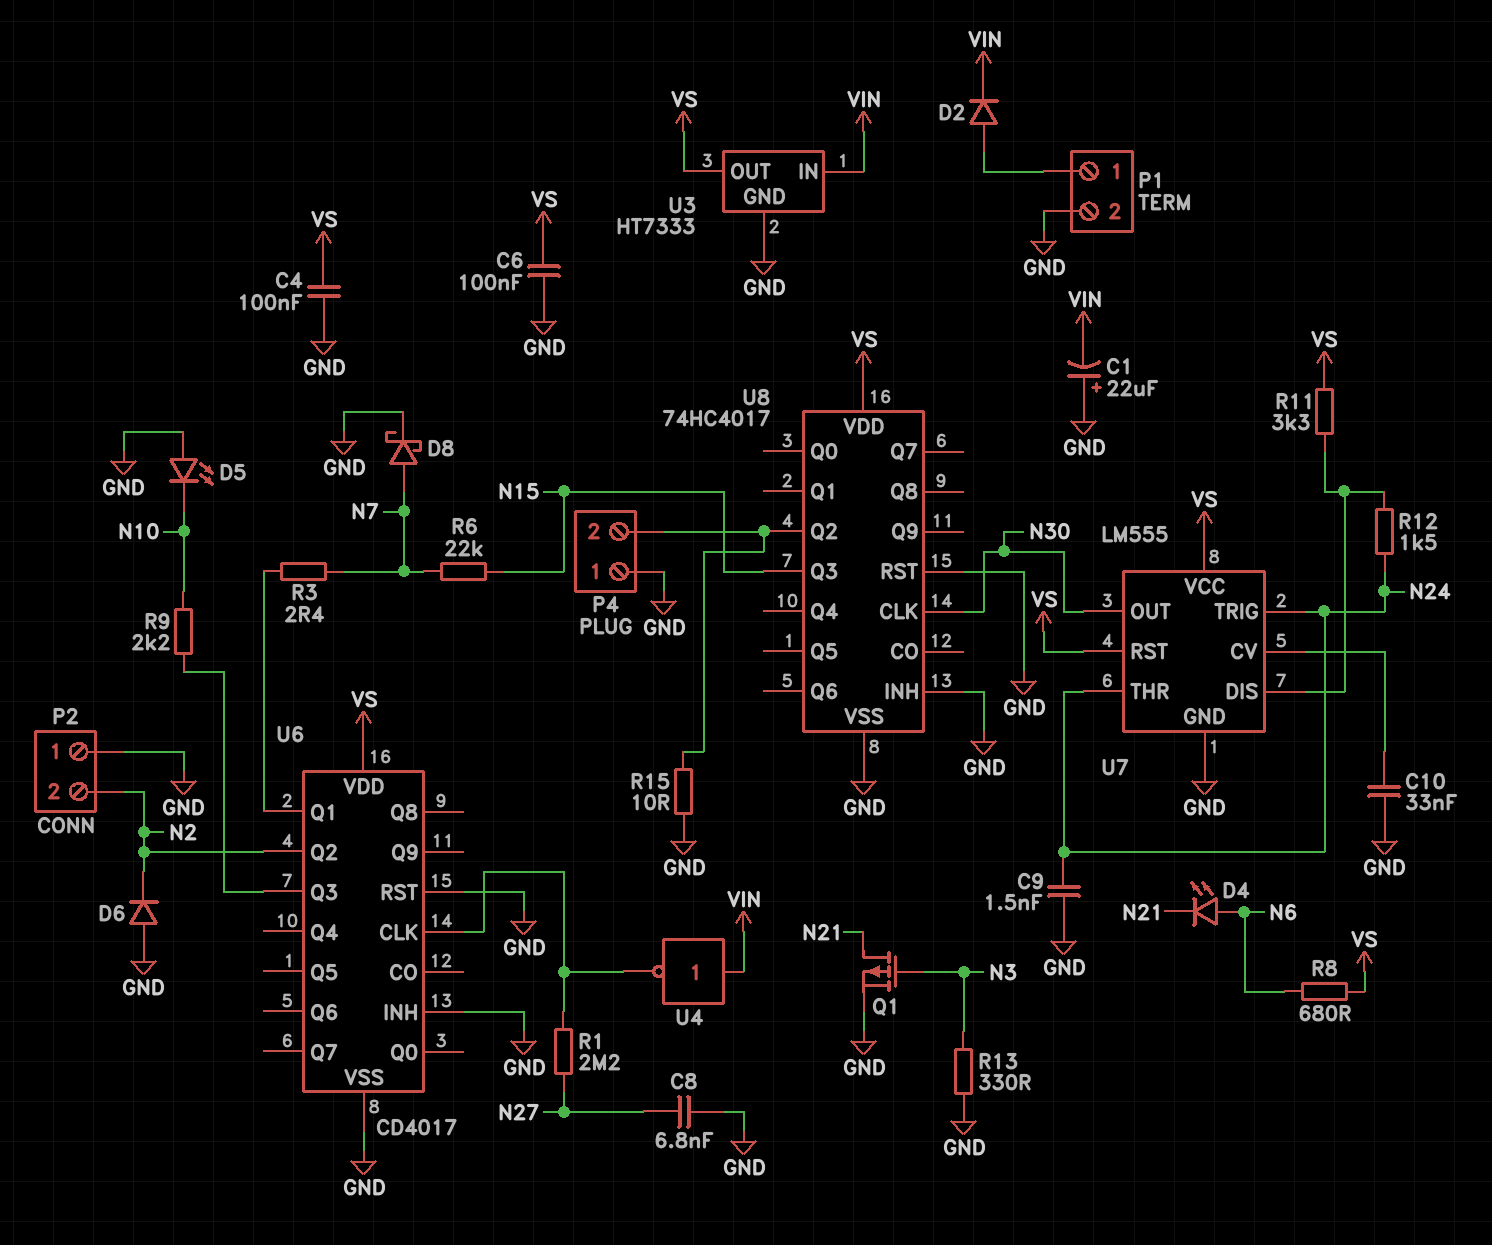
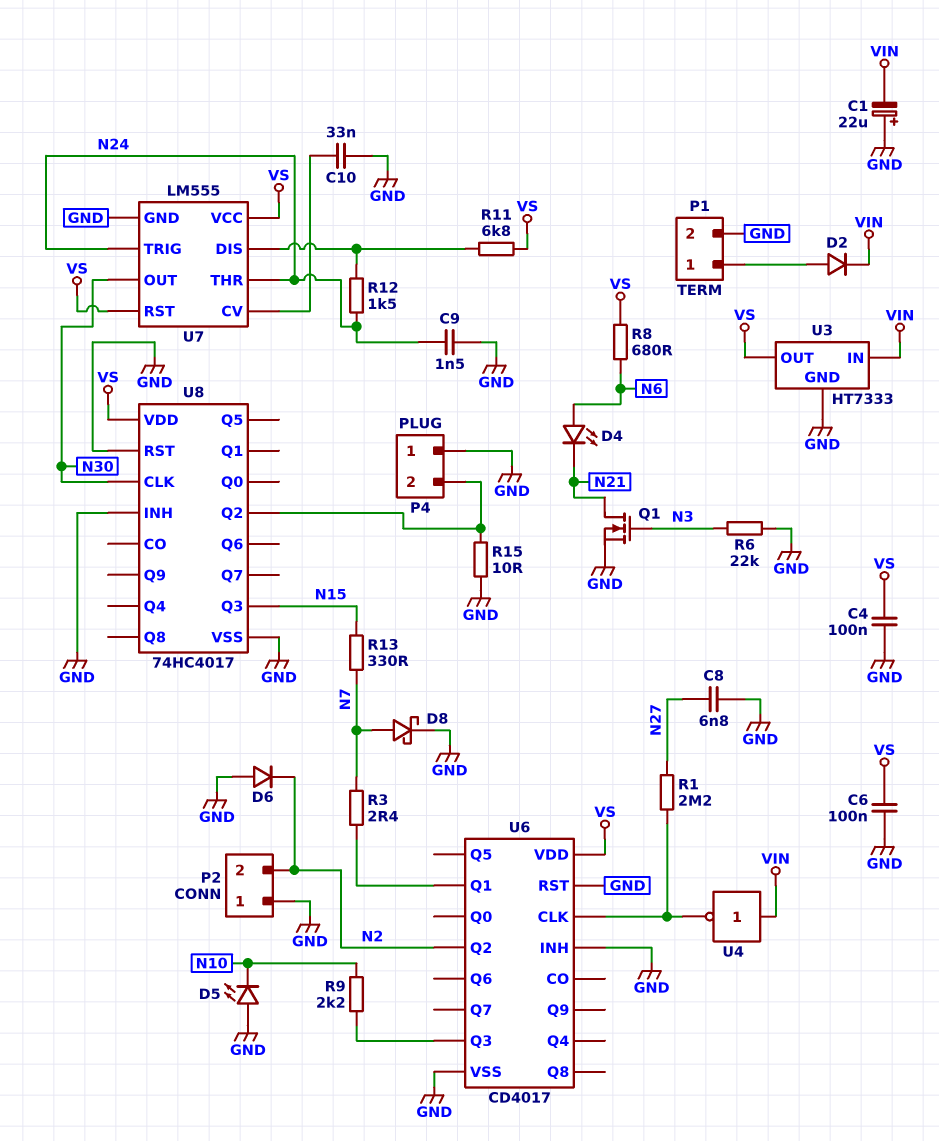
Q1: PMOS (G N3, D N21, S GND) -> NMOS (G N3, D N21, S GND)
R6: 22k (N7, N15) -> 22k (GND, N3)
R11: 3.3k (U7/DIS, VS) -> 6.8k (U7/DIS, VS)
R13: 330 (GND, N3) -> 330 (N7, N15)

